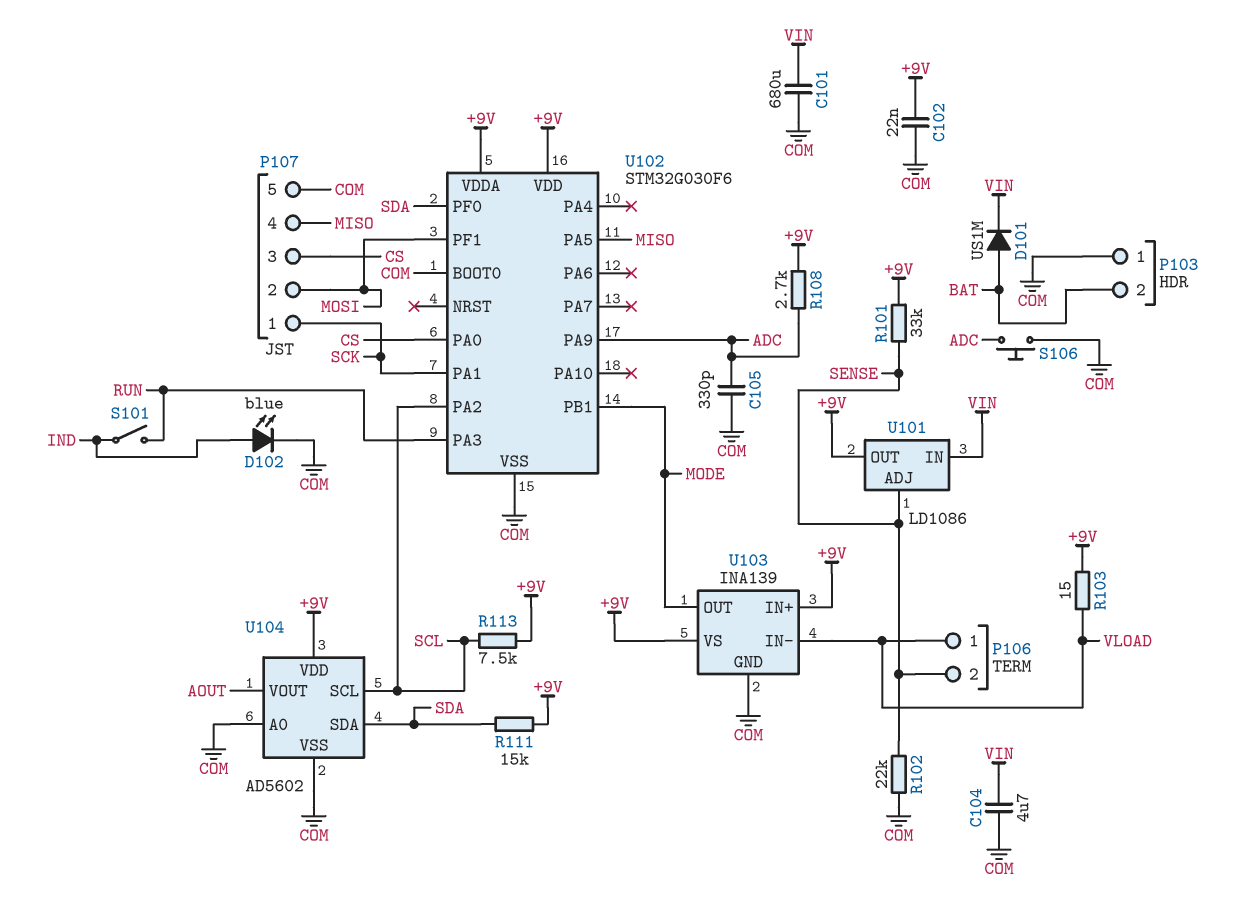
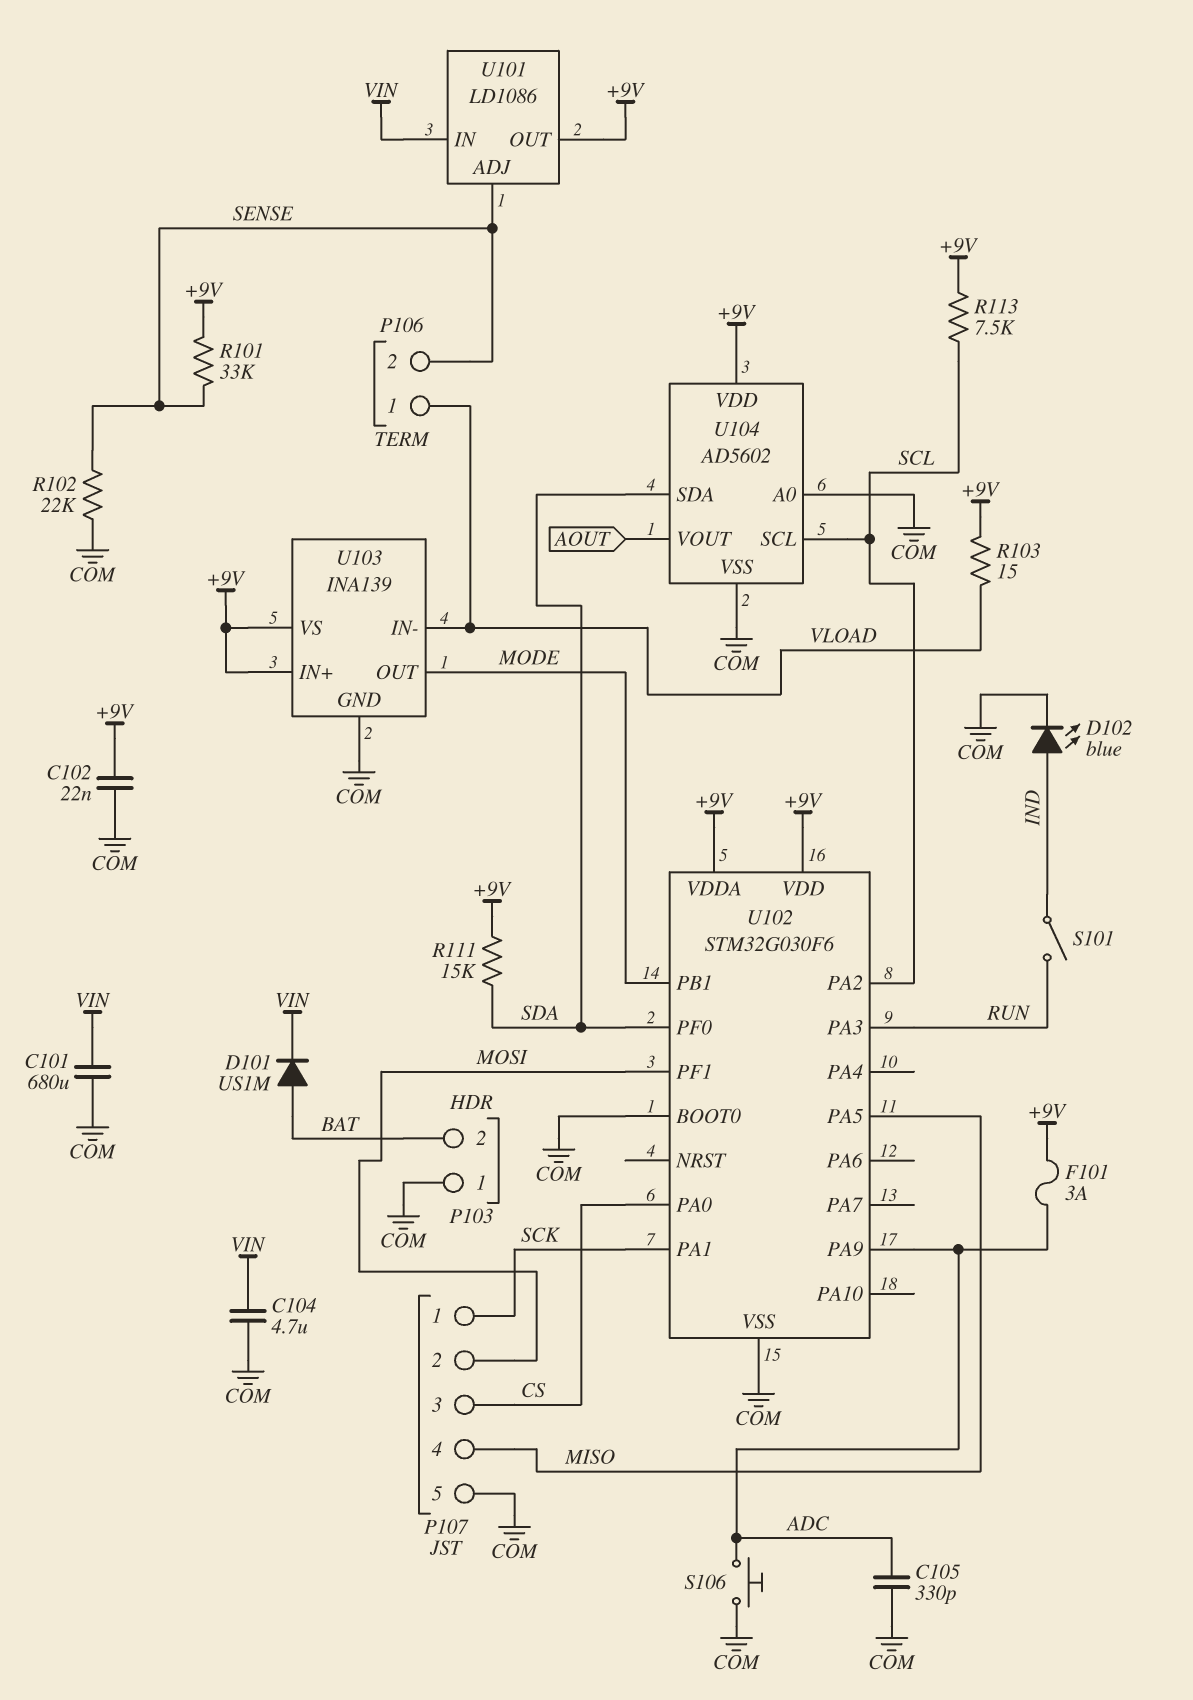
F101: none -> 3A (+9V, ADC)
R108: 2.7k (+9V, ADC) -> none

